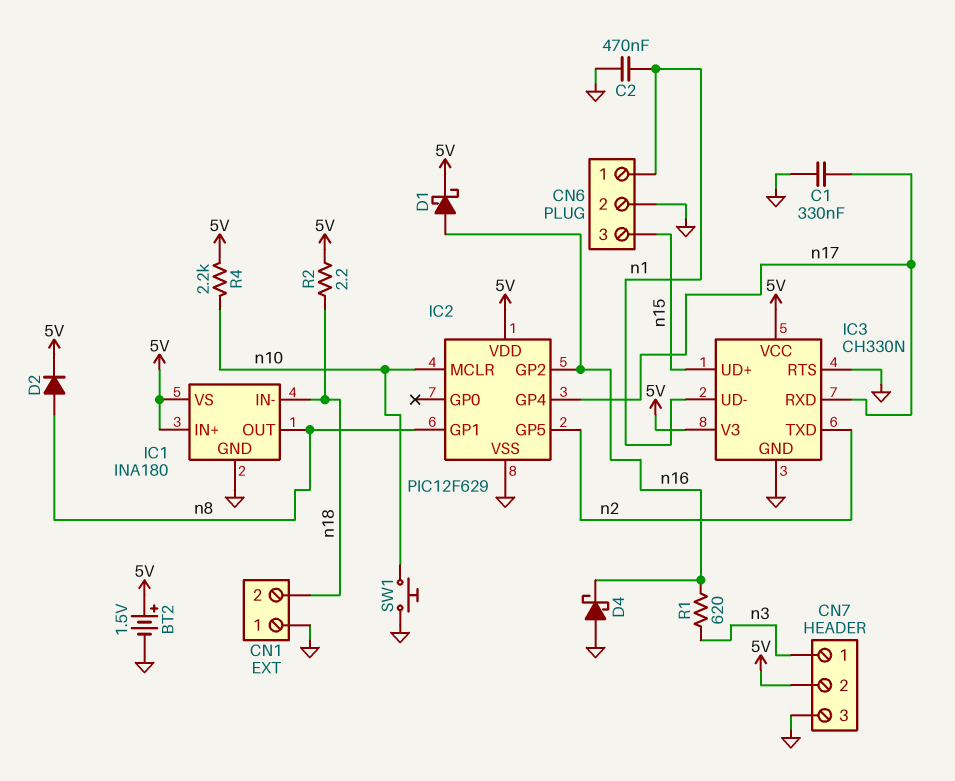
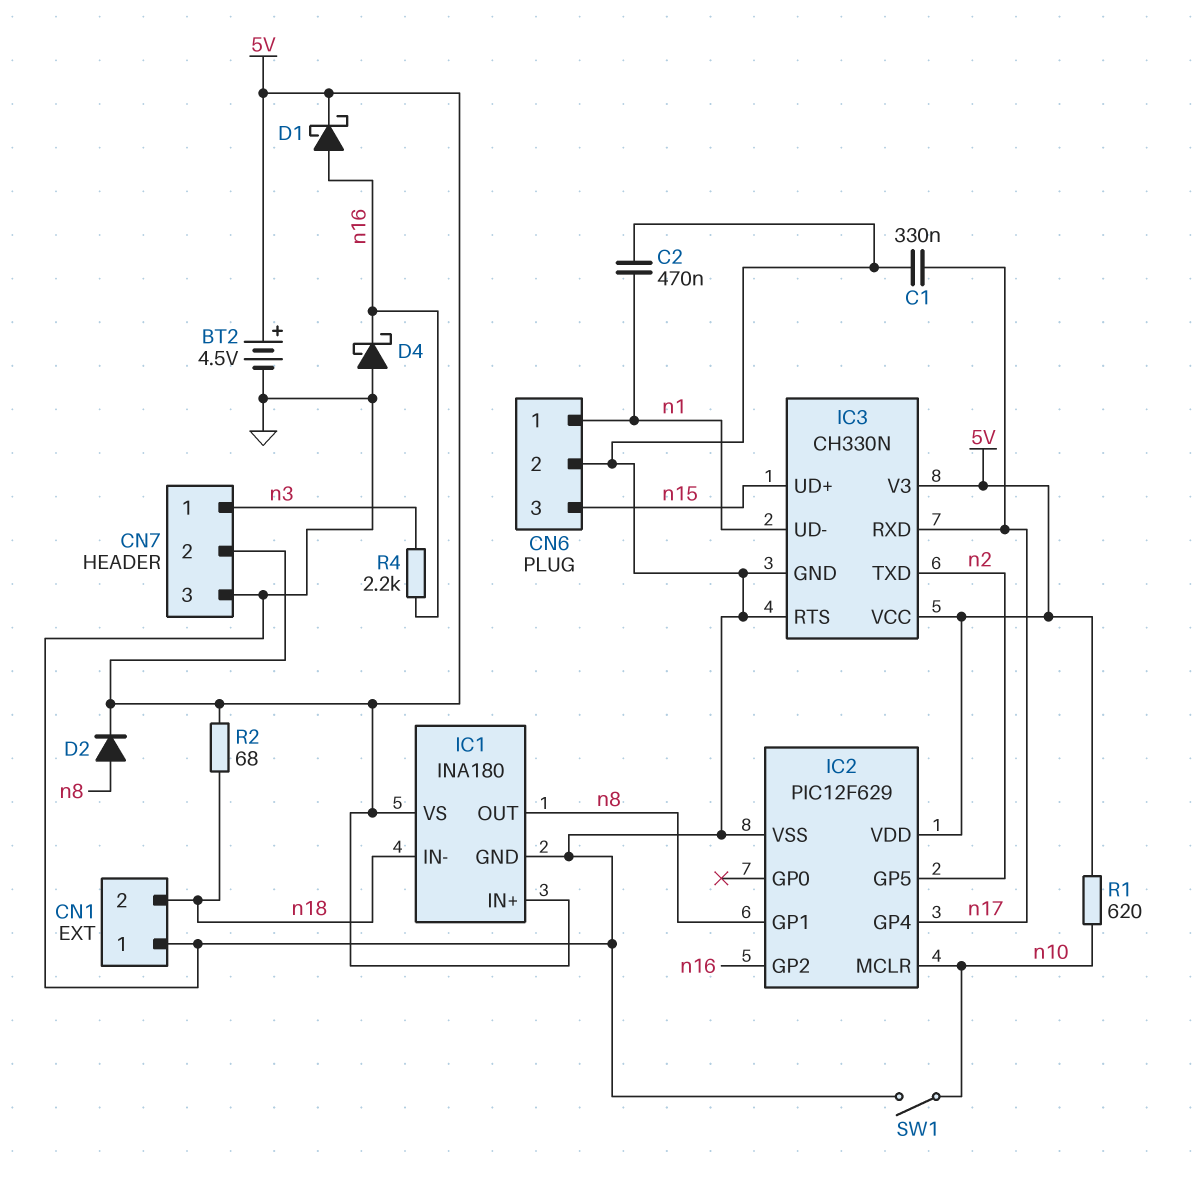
BT2: 1.5V (plus 5V, minus GND) -> 4.5V (plus 5V, minus GND)
R1: 620 (n3, n16) -> 620 (5V, n10)
R2: 2.2 (5V, n18) -> 68 (5V, n18)
R4: 2.2k (5V, n10) -> 2.2k (n3, n16)
SW1: button (GND, n10) -> switch (GND, n10)

